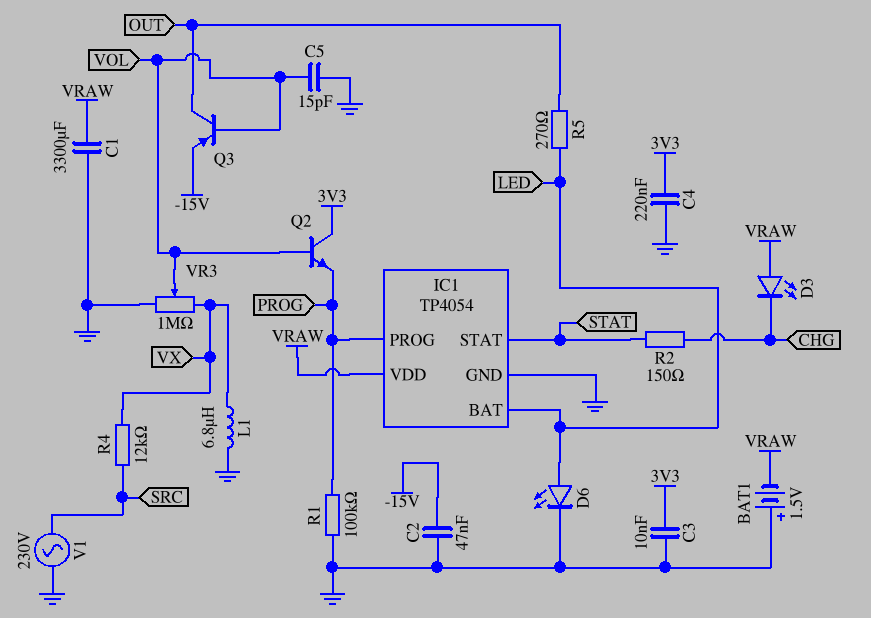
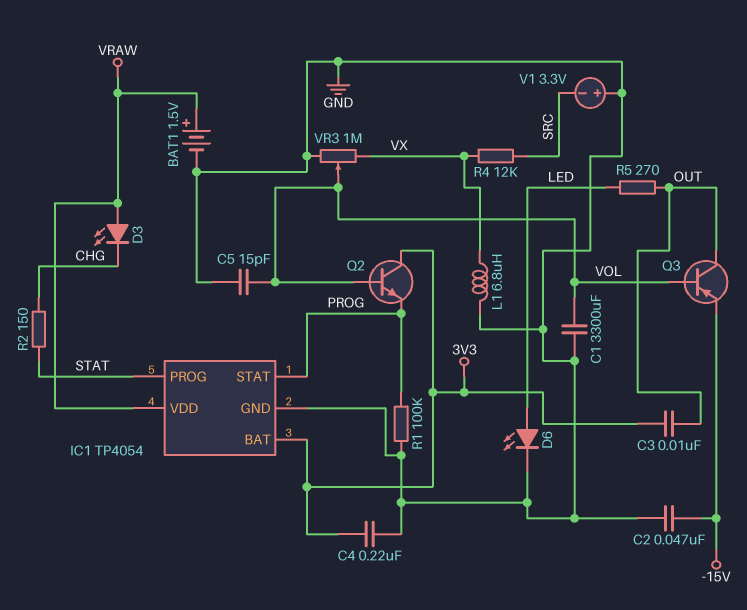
BAT1: 1.5V (plus GND, minus VRAW) -> 1.5V (plus VRAW, minus GND)
C1: 3300uF (GND, VRAW) -> 3300uF (GND, VOL)
C3: 10nF (3V3, GND) -> 10nF (3V3, OUT)
IC1 pin BAT: LED -> 3V3
IC1 pin PROG: PROG -> STAT
IC1 pin STAT: STAT -> PROG
V1: AC 230V (GND, SRC) -> 3.3V (plus GND, minus SRC)

